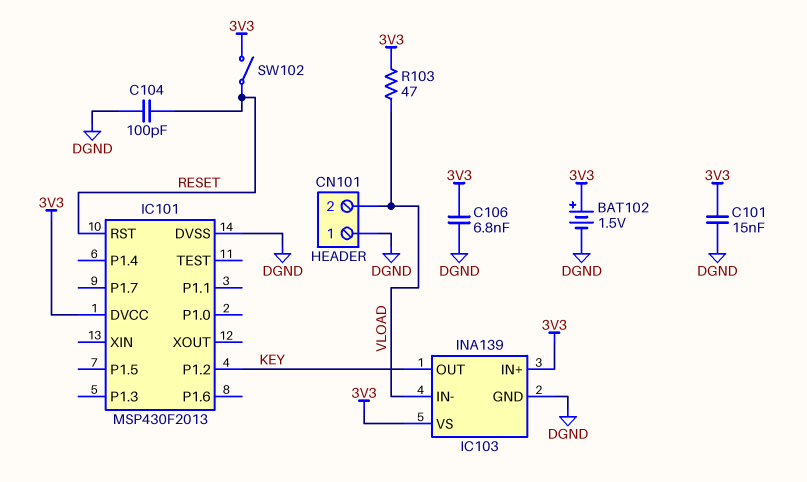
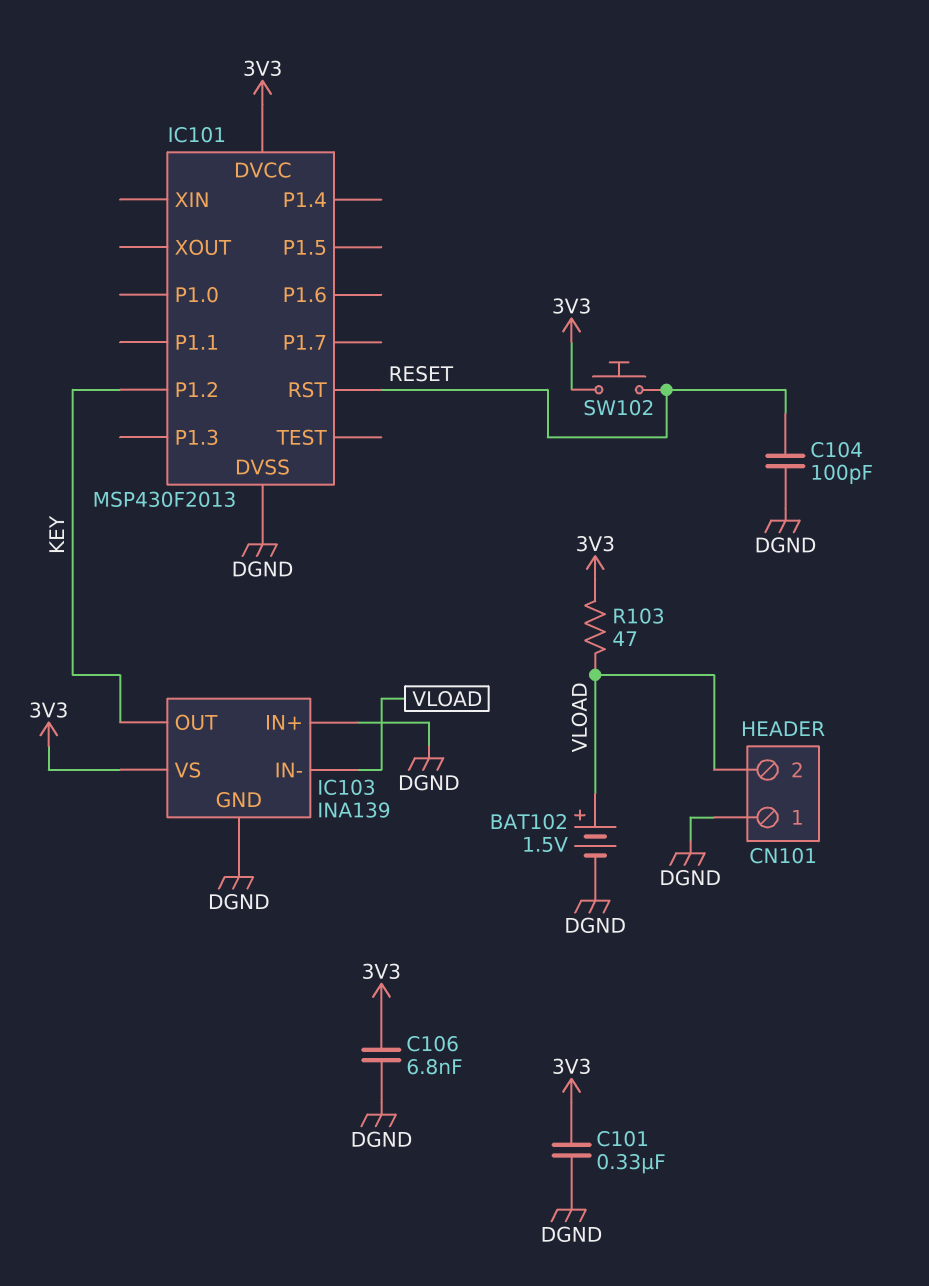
BAT102: 1.5V (plus 3V3, minus DGND) -> 1.5V (plus VLOAD, minus DGND)
C101: 15nF (3V3, DGND) -> 330nF (3V3, DGND)
IC103 pin IN+: 3V3 -> DGND
SW102: switch (3V3, RESET) -> button (3V3, RESET)

